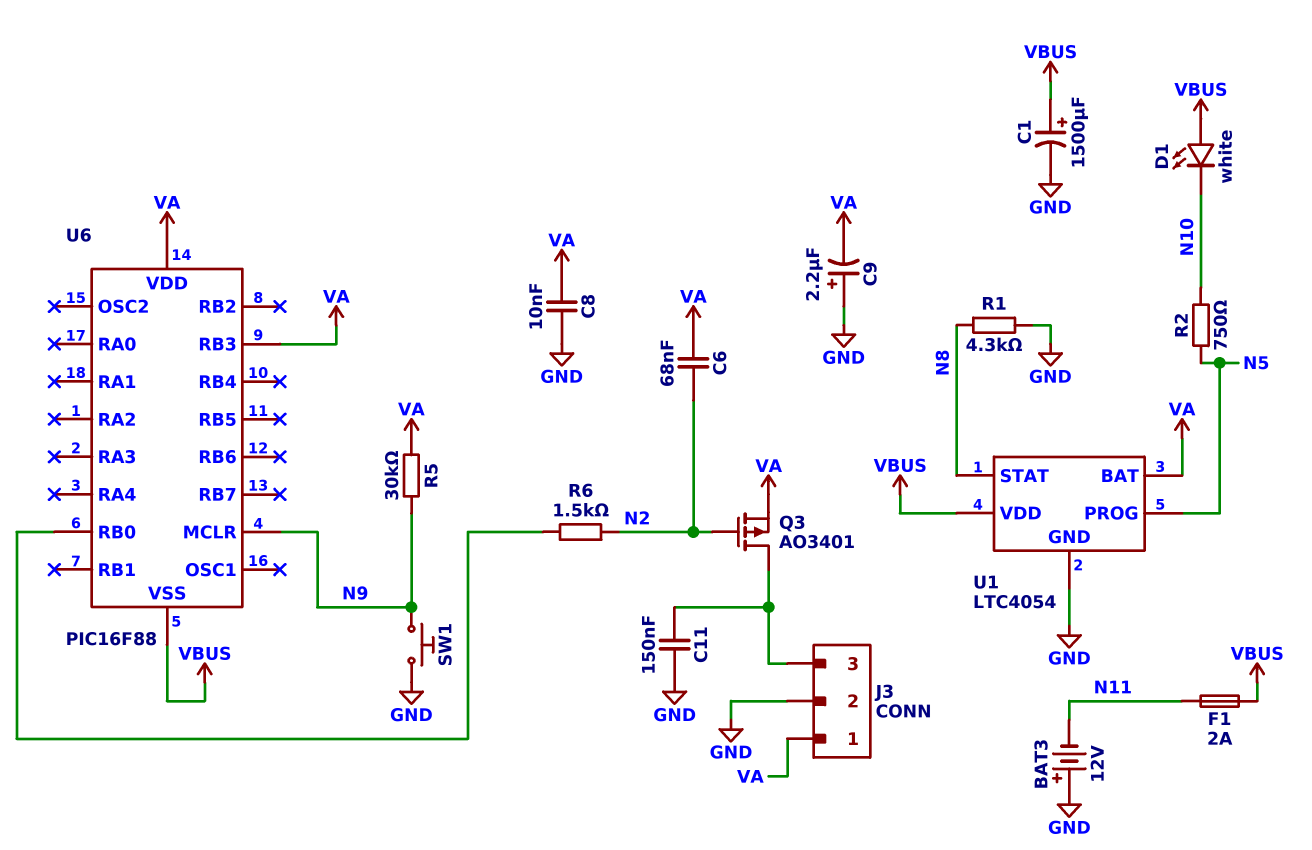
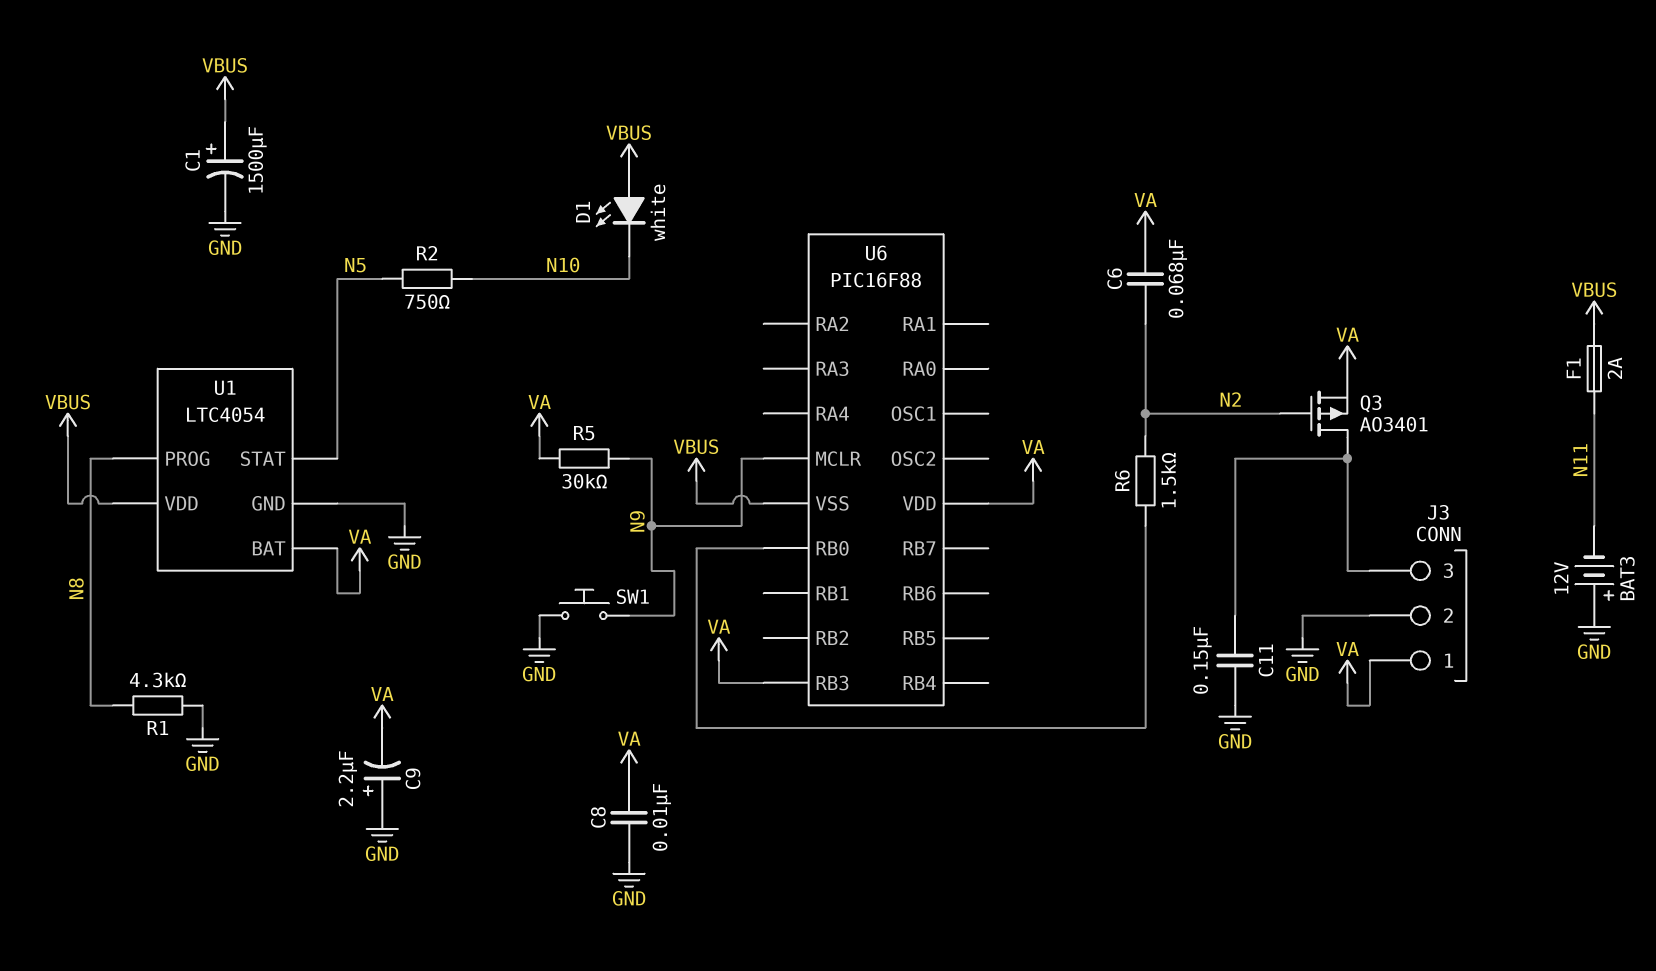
U1 pin PROG: N5 -> N8
U1 pin STAT: N8 -> N5

